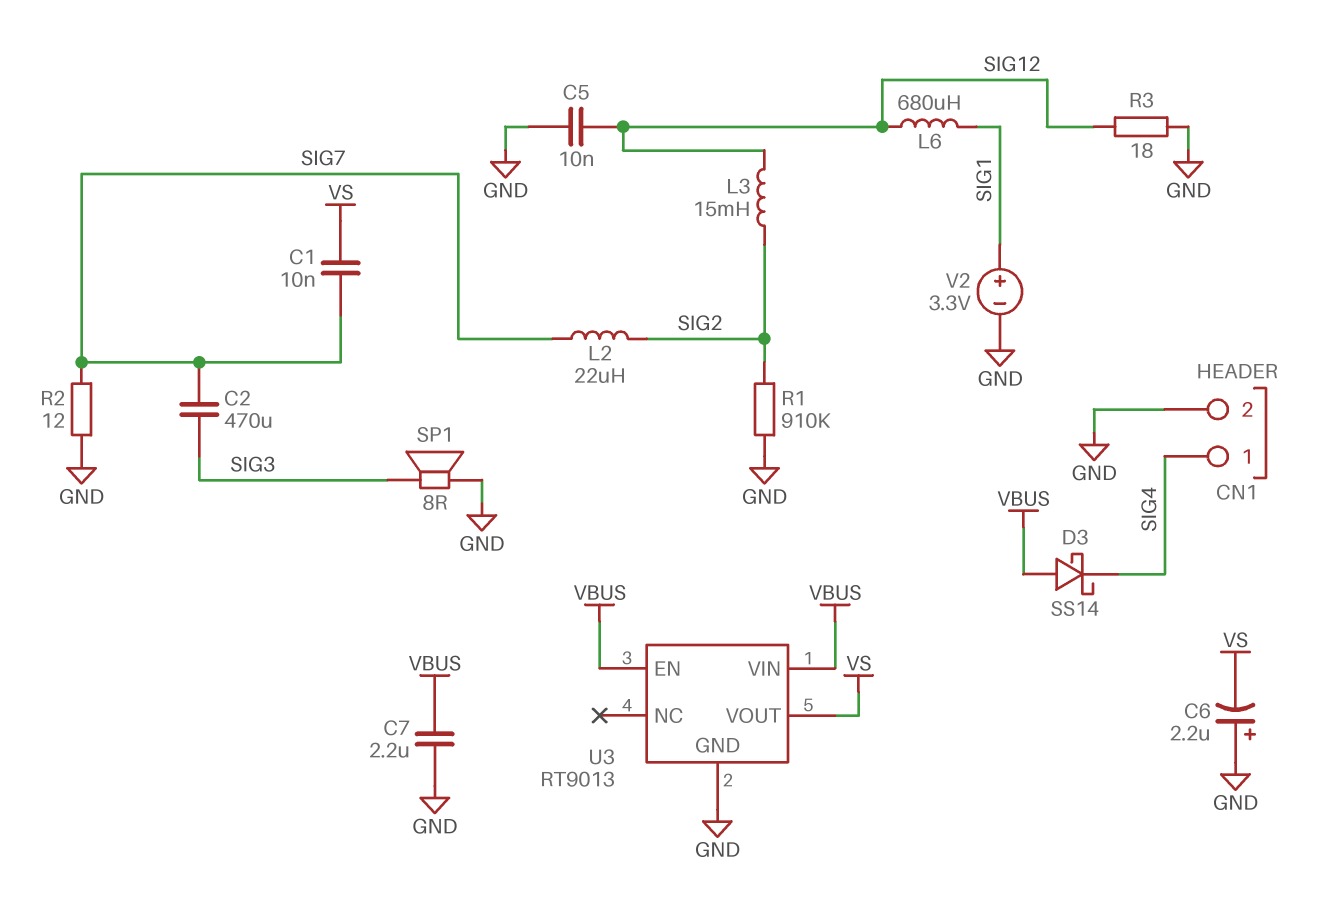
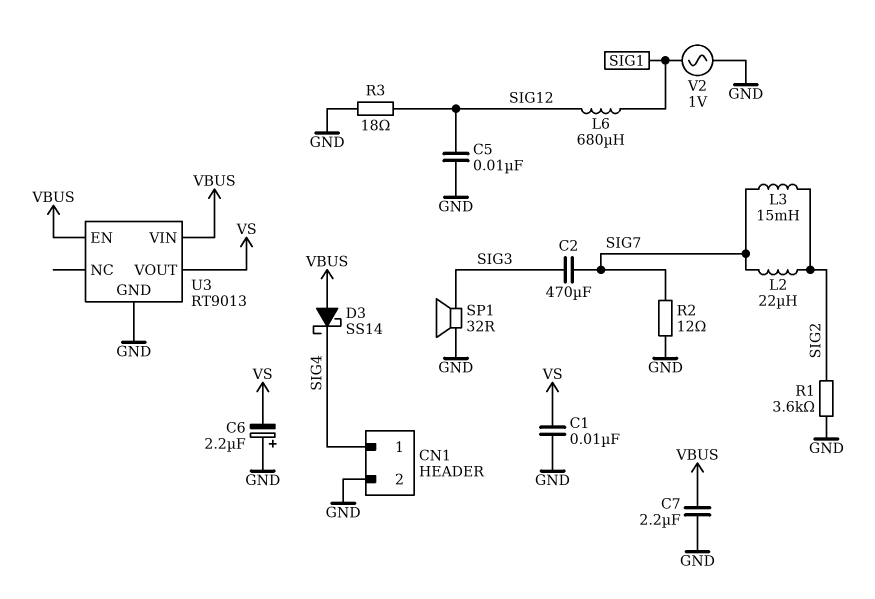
C1: 10nF (SIG7, VS) -> 10nF (GND, VS)
L3: 15mH (SIG2, SIG12) -> 15mH (SIG2, SIG7)
R1: 910k (GND, SIG2) -> 3.6k (GND, SIG2)
SP1: speaker 8R (GND, SIG3) -> speaker 32R (GND, SIG3)
V2: 3.3V (plus SIG1, minus GND) -> AC 1V (GND, SIG1)

